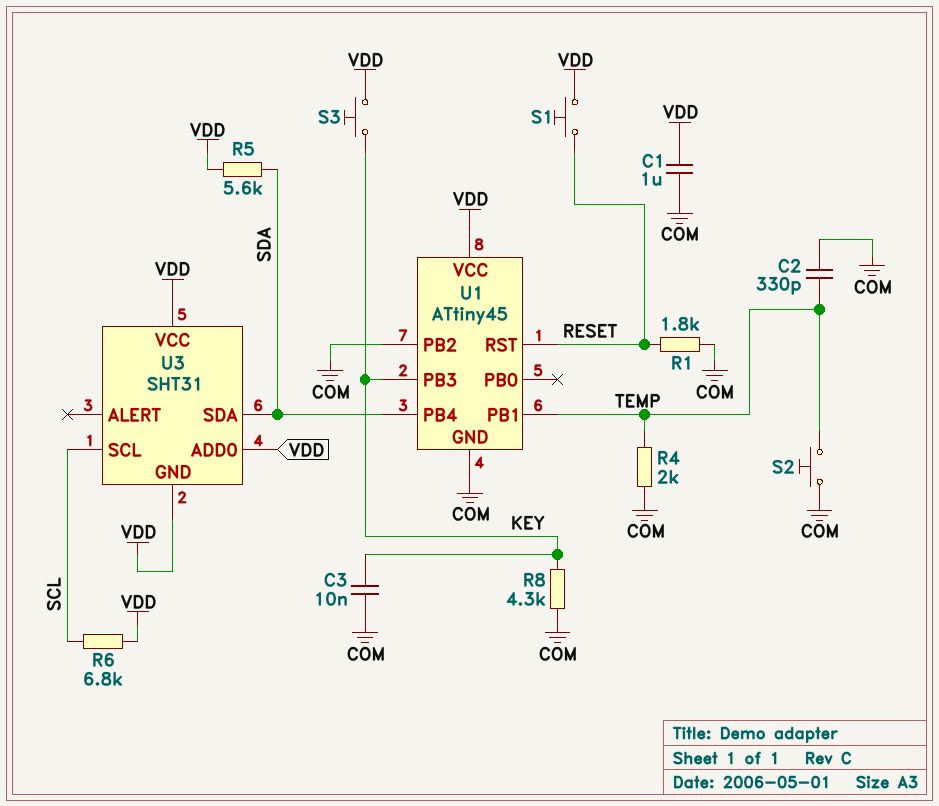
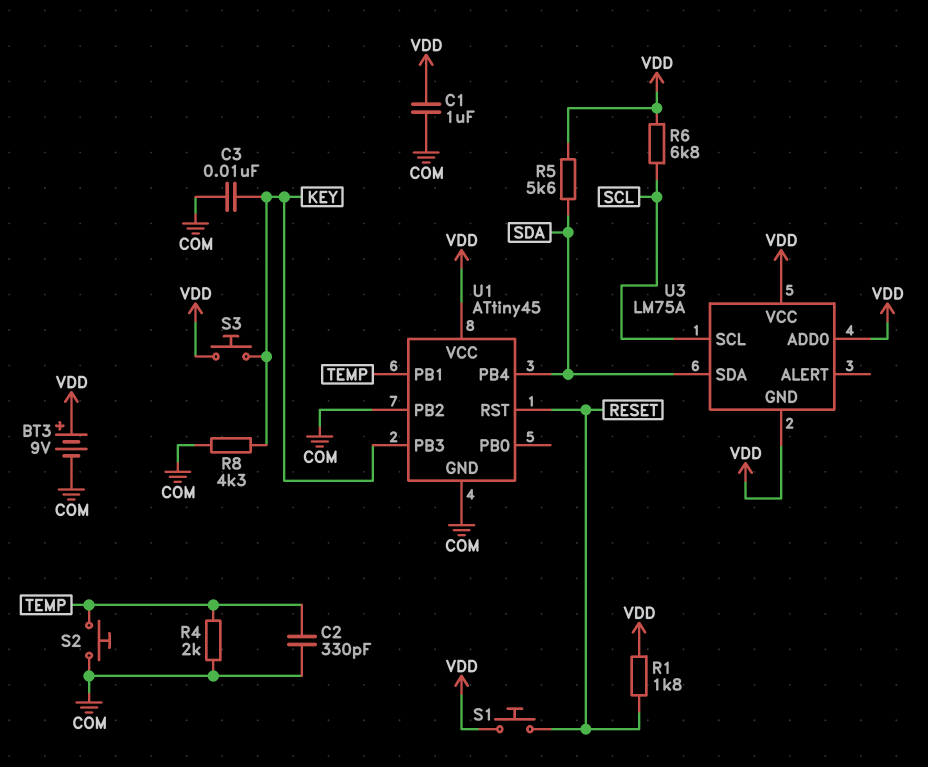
BT3: none -> 9V (plus VDD, minus COM)
R1: 1.8k (COM, RESET) -> 1.8k (RESET, VDD)
U3: SHT31 -> LM75A

